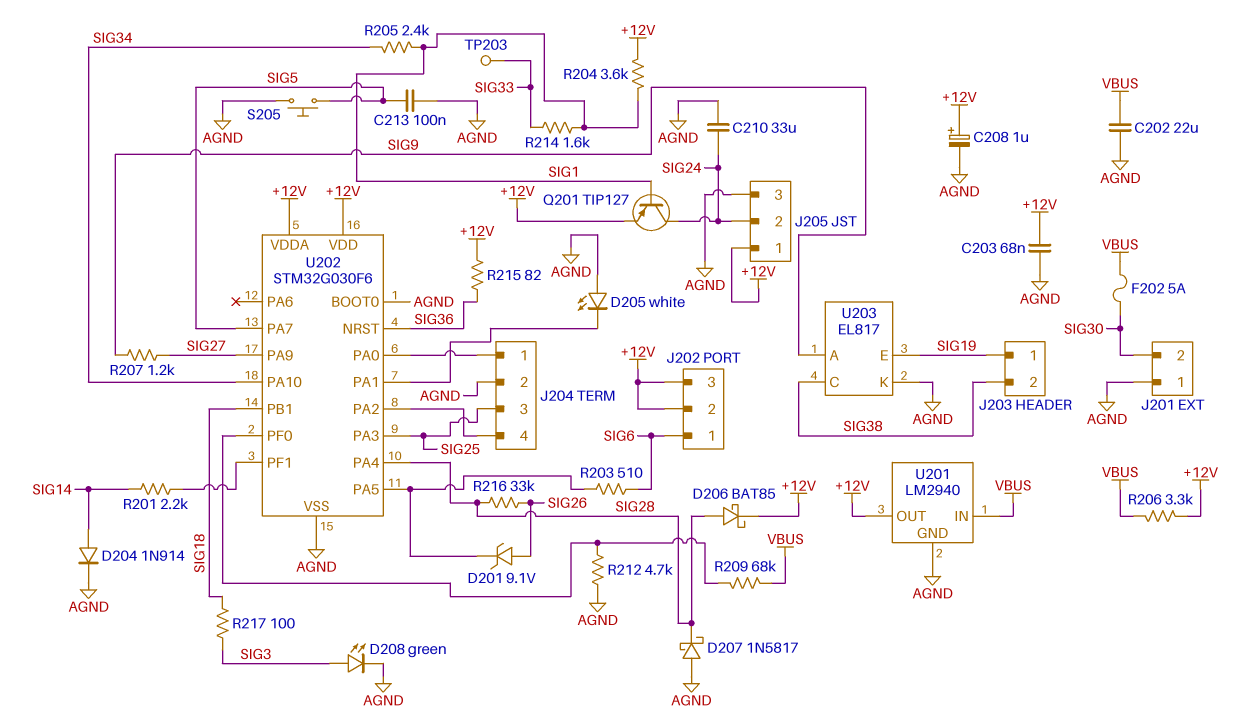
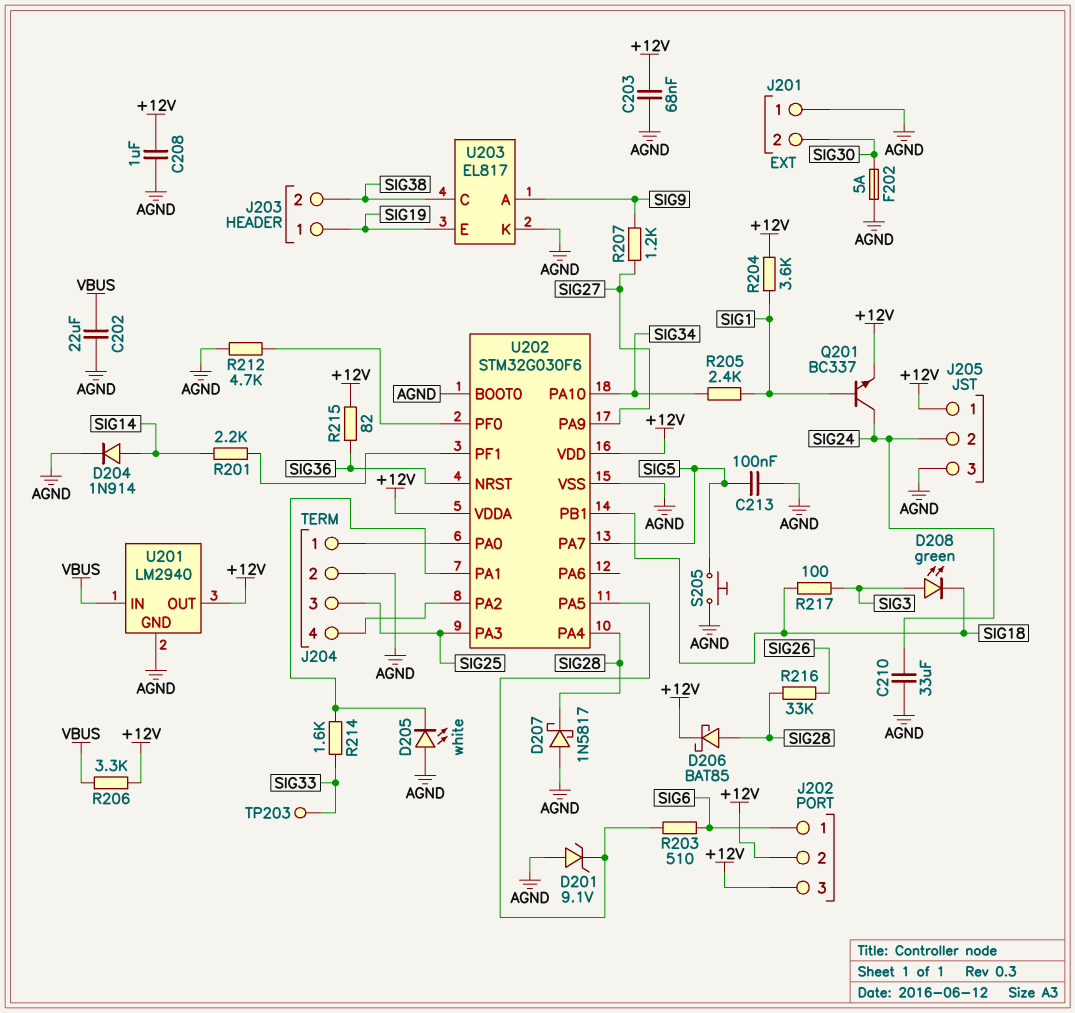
C208: 1uF (plus +12V, minus AGND) -> 1uF (+12V, AGND)
D201: zener 9.1V (A SIG26, K U202/PA5) -> zener 9.1V (A AGND, K U202/PA5)
D208: LED green (A SIG3, K AGND) -> LED green (A SIG3, K SIG18)
F202: 5A (SIG30, VBUS) -> 5A (AGND, SIG30)
Q201: PNP TIP127 (B SIG1, C SIG24, E +12V) -> NPN BC337 (B SIG1, C SIG24, E +12V)
R209: 68k (U202/PF0, VBUS) -> none
R214: 1.6k (SIG1, SIG33) -> 1.6k (SIG33, U202/PA1)

